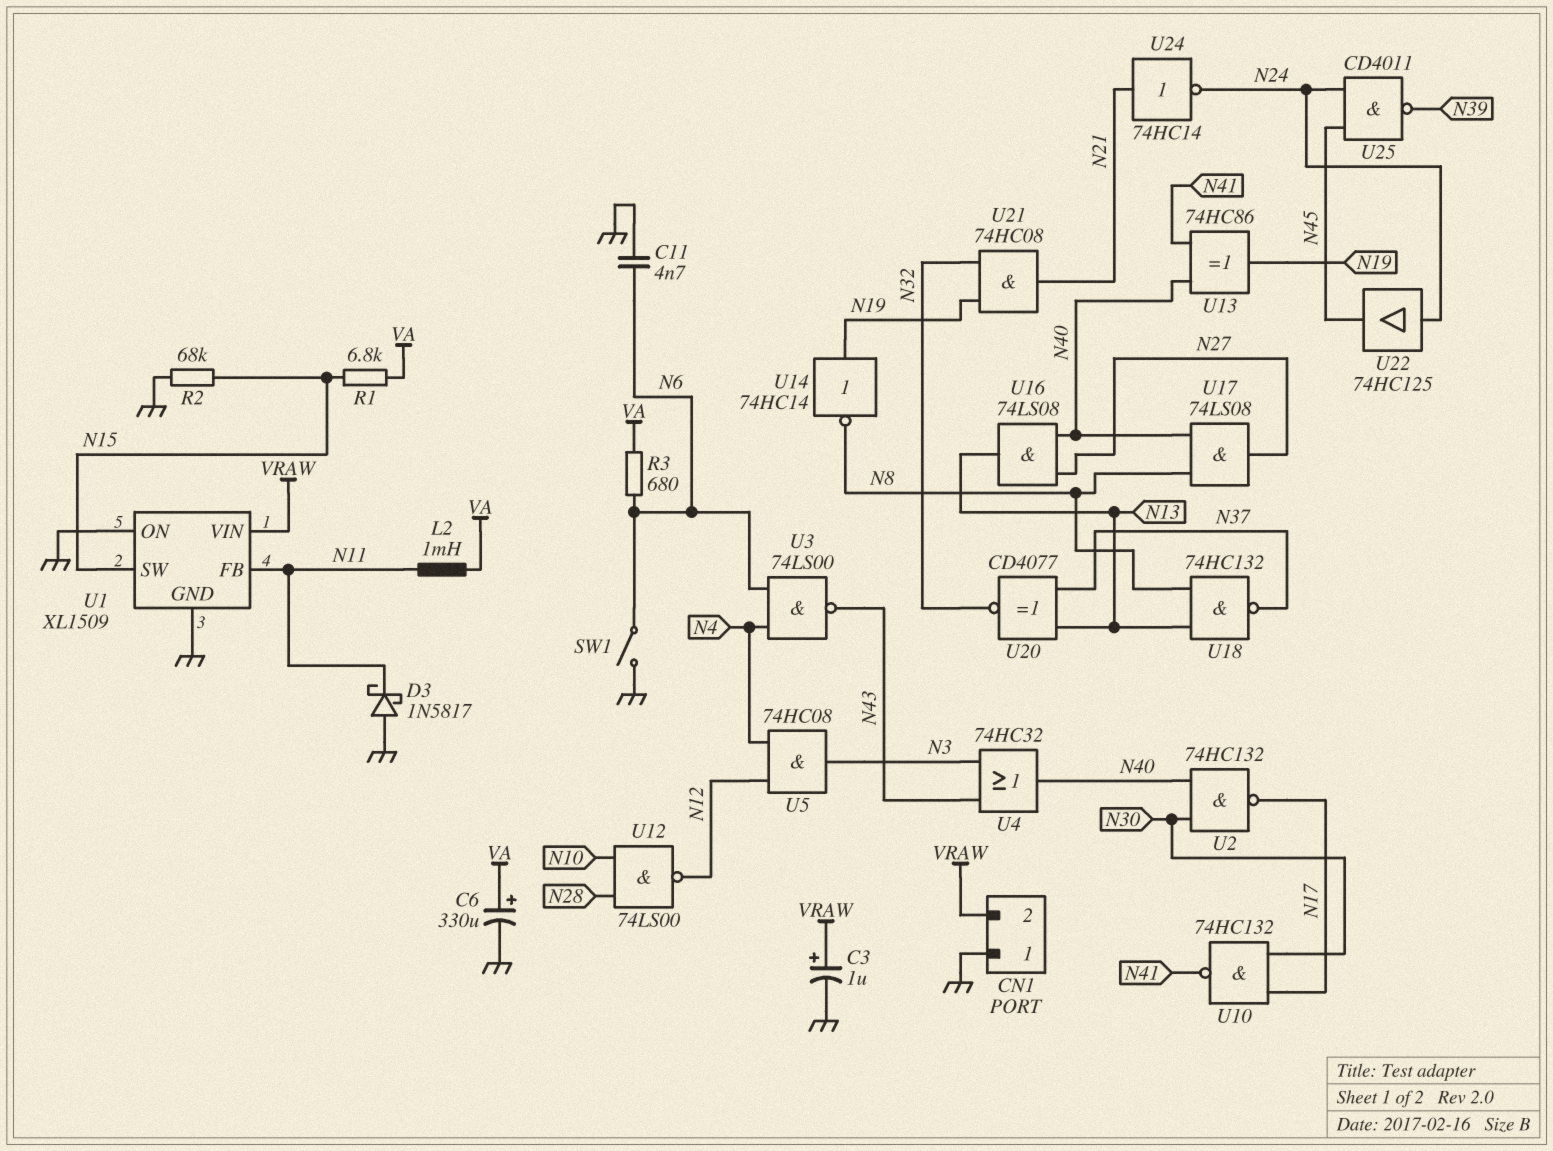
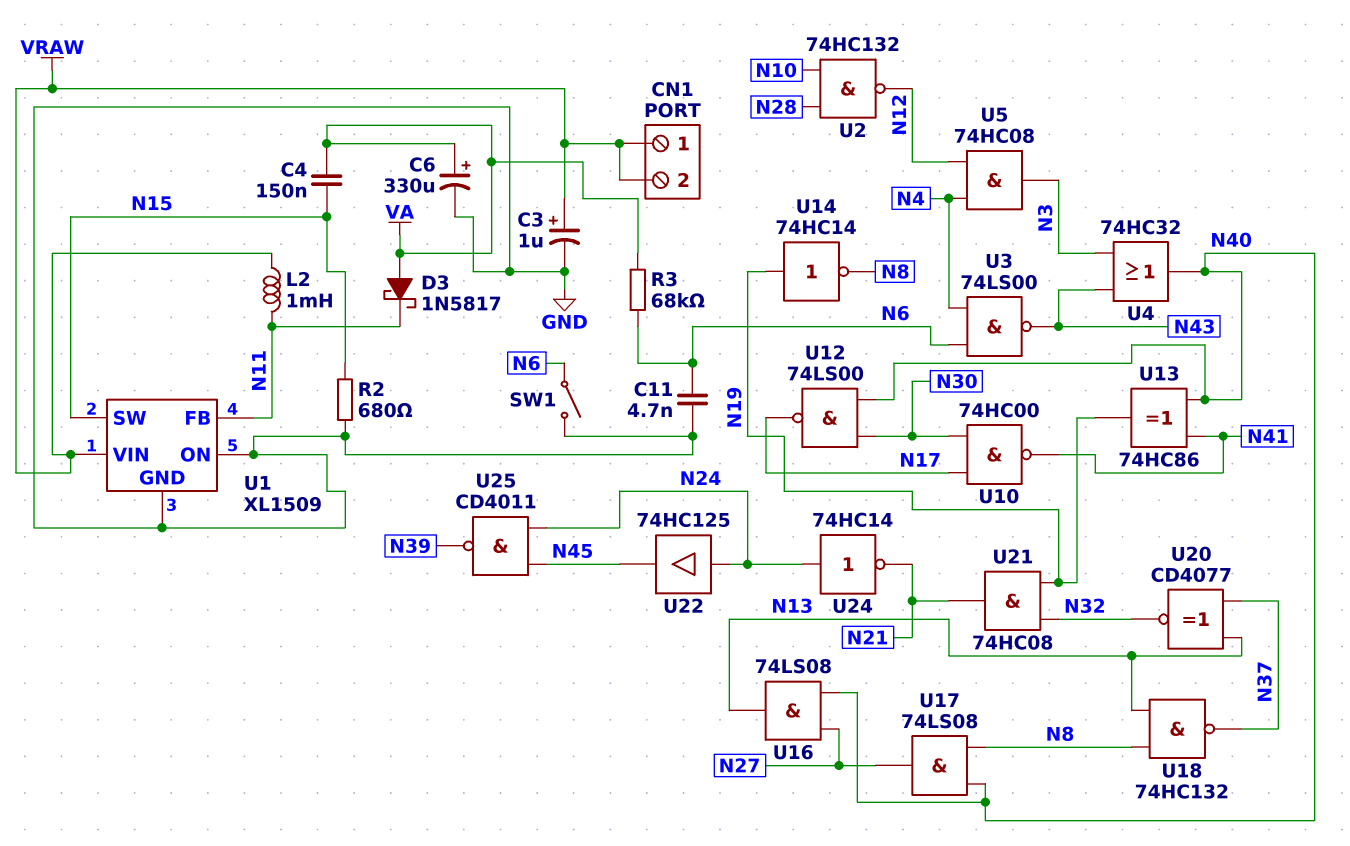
C4: none -> 150nF (N15, VA)
CN1 pin 1: GND -> VRAW
D3: schottky 1N5817 (A GND, K N11) -> schottky 1N5817 (A VA, K N11)
L2: 1mH (N11, VA) -> 1mH (N11, VRAW)
R1: 6.8k (N15, VA) -> none
R2: 68k (GND, N15) -> 680 (GND, N15)
R3: 680 (N6, VA) -> 68k (N6, VA)
U2: NAND 74HC132 (in N30, in N40, out N17) -> NAND 74HC132 (in N10, in N28, out N12)
U10: NAND 74HC132 (in N17, in N30, out N41) -> NAND 74HC00 (in N17, in N30, out N41)
U12: NAND 74LS00 (in N10, in N28, out N12) -> NAND 74LS00 (in N30, in N40, out N17)
U24: NOT 74HC14 (in N21, out N24) -> NOT 74HC14 (in N24, out N21)

